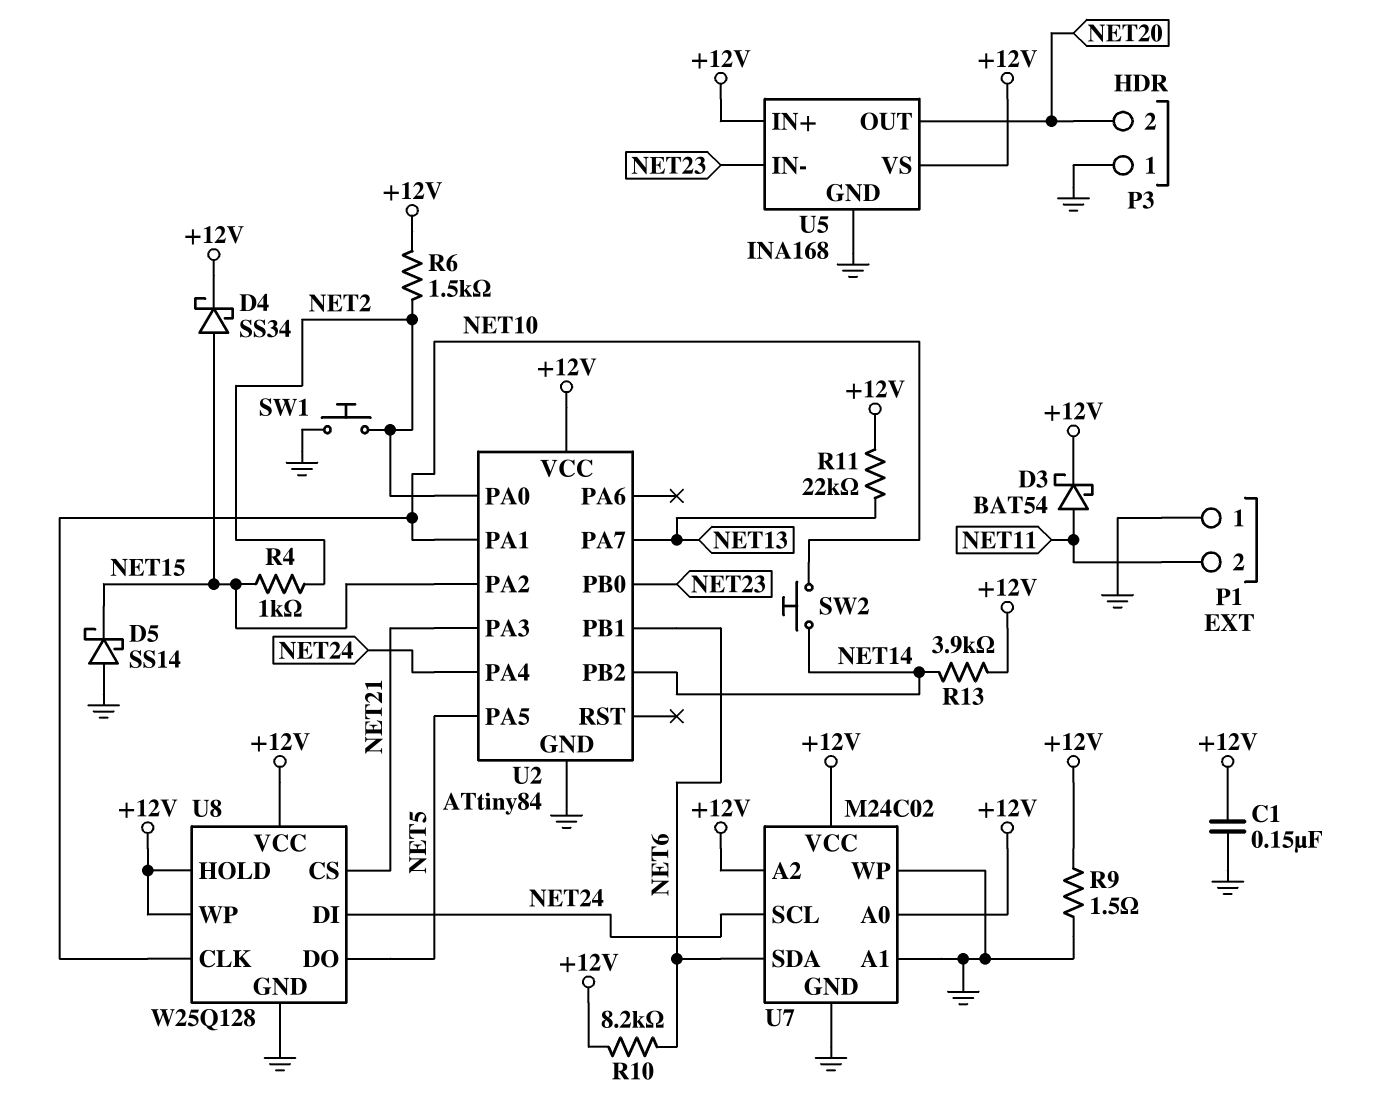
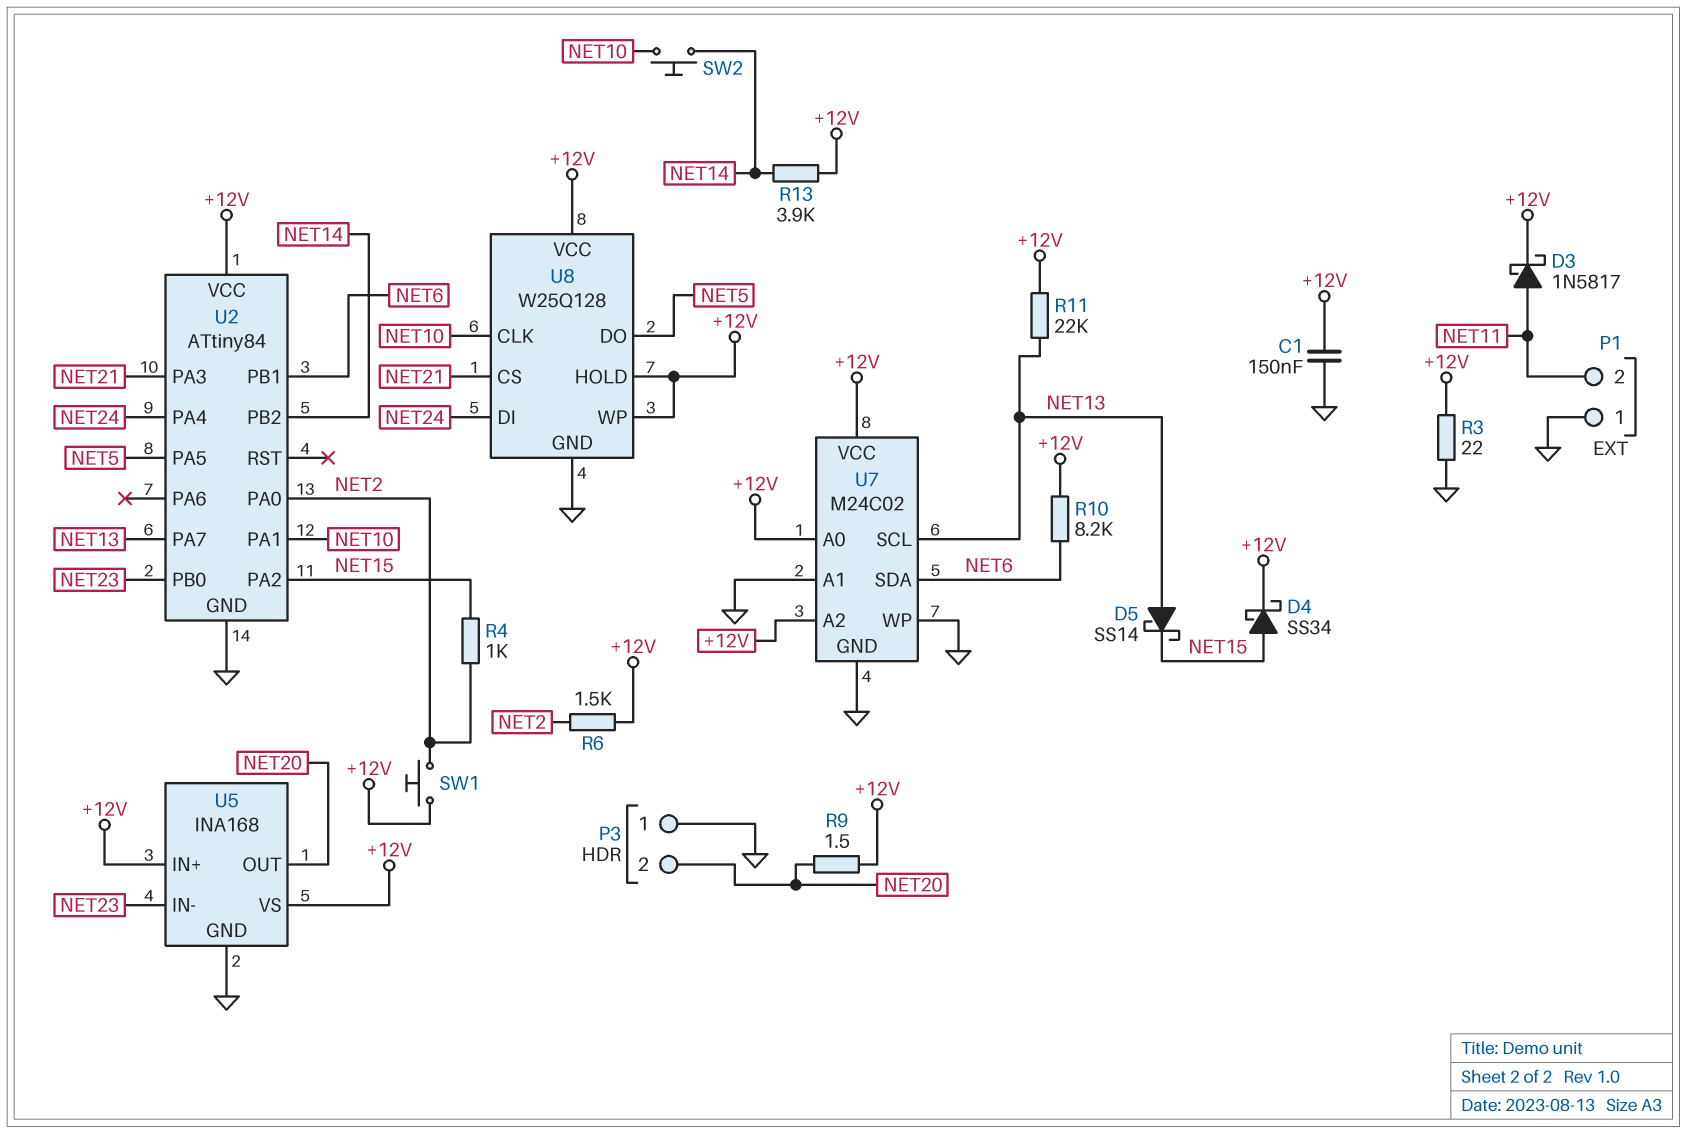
D3: schottky BAT54 (A NET11, K +12V) -> schottky 1N5817 (A NET11, K +12V)
D5: schottky SS14 (A GND, K NET15) -> schottky SS14 (A NET13, K NET15)
R3: none -> 22 (+12V, GND)
R9: 1.5 (+12V, GND) -> 1.5 (+12V, NET20)
SW1: button (GND, NET2) -> button (+12V, NET2)
U7 pin SCL: NET24 -> NET13

